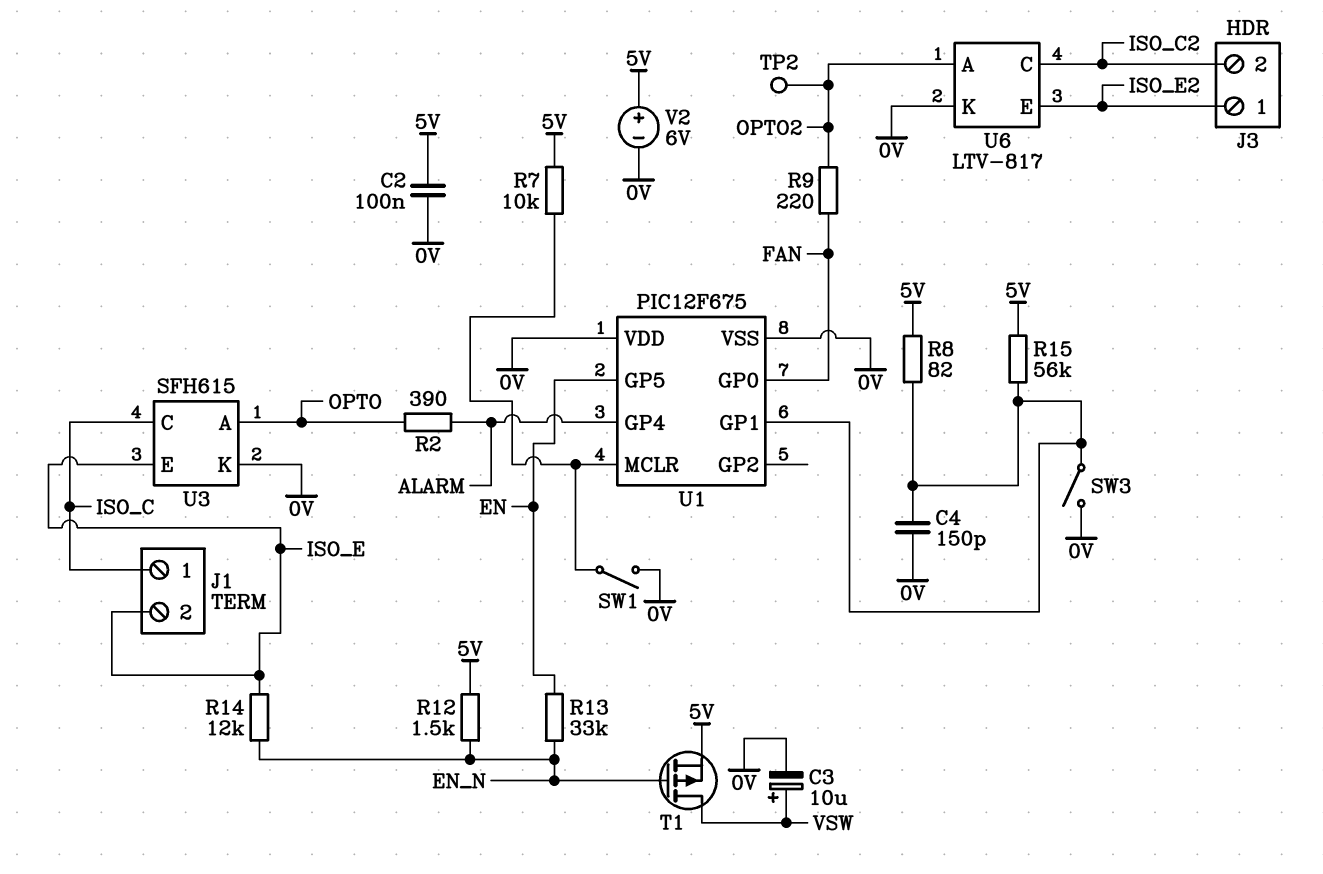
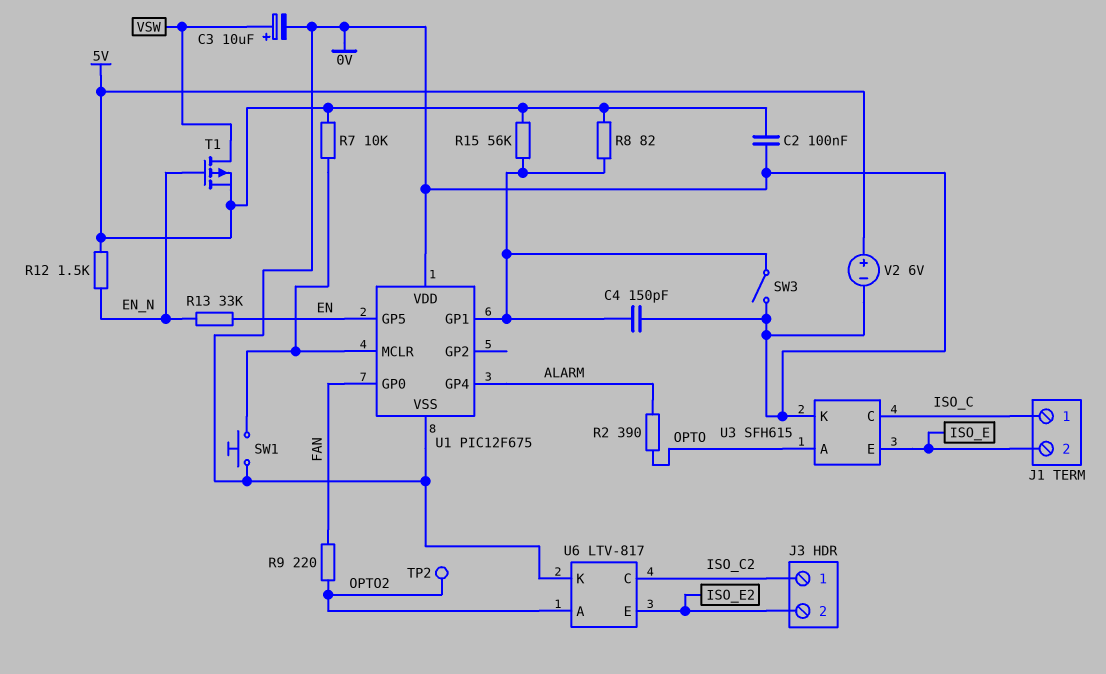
J3 pin 1: ISO_E2 -> ISO_C2
J3 pin 2: ISO_C2 -> ISO_E2
R14: 12k (EN_N, ISO_E) -> none
SW1: switch (0V, U1/MCLR) -> button (0V, U1/MCLR)

